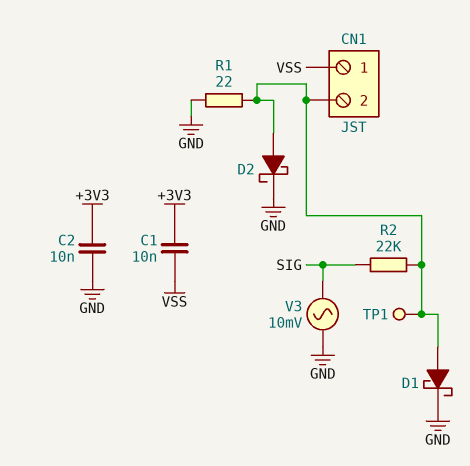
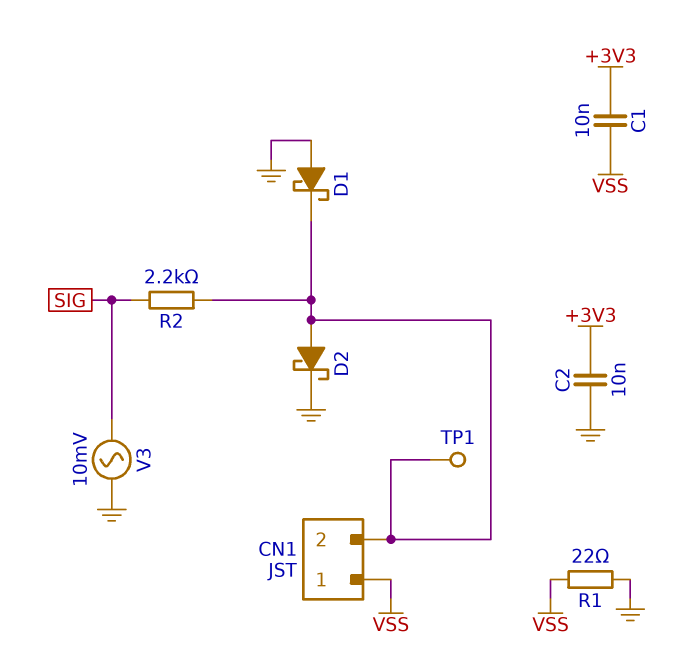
D1: schottky (A CN1/2, K GND) -> schottky (A GND, K CN1/2)
R1: 22 (CN1/2, GND) -> 22 (GND, VSS)
R2: 22k (CN1/2, SIG) -> 2.2k (CN1/2, SIG)

